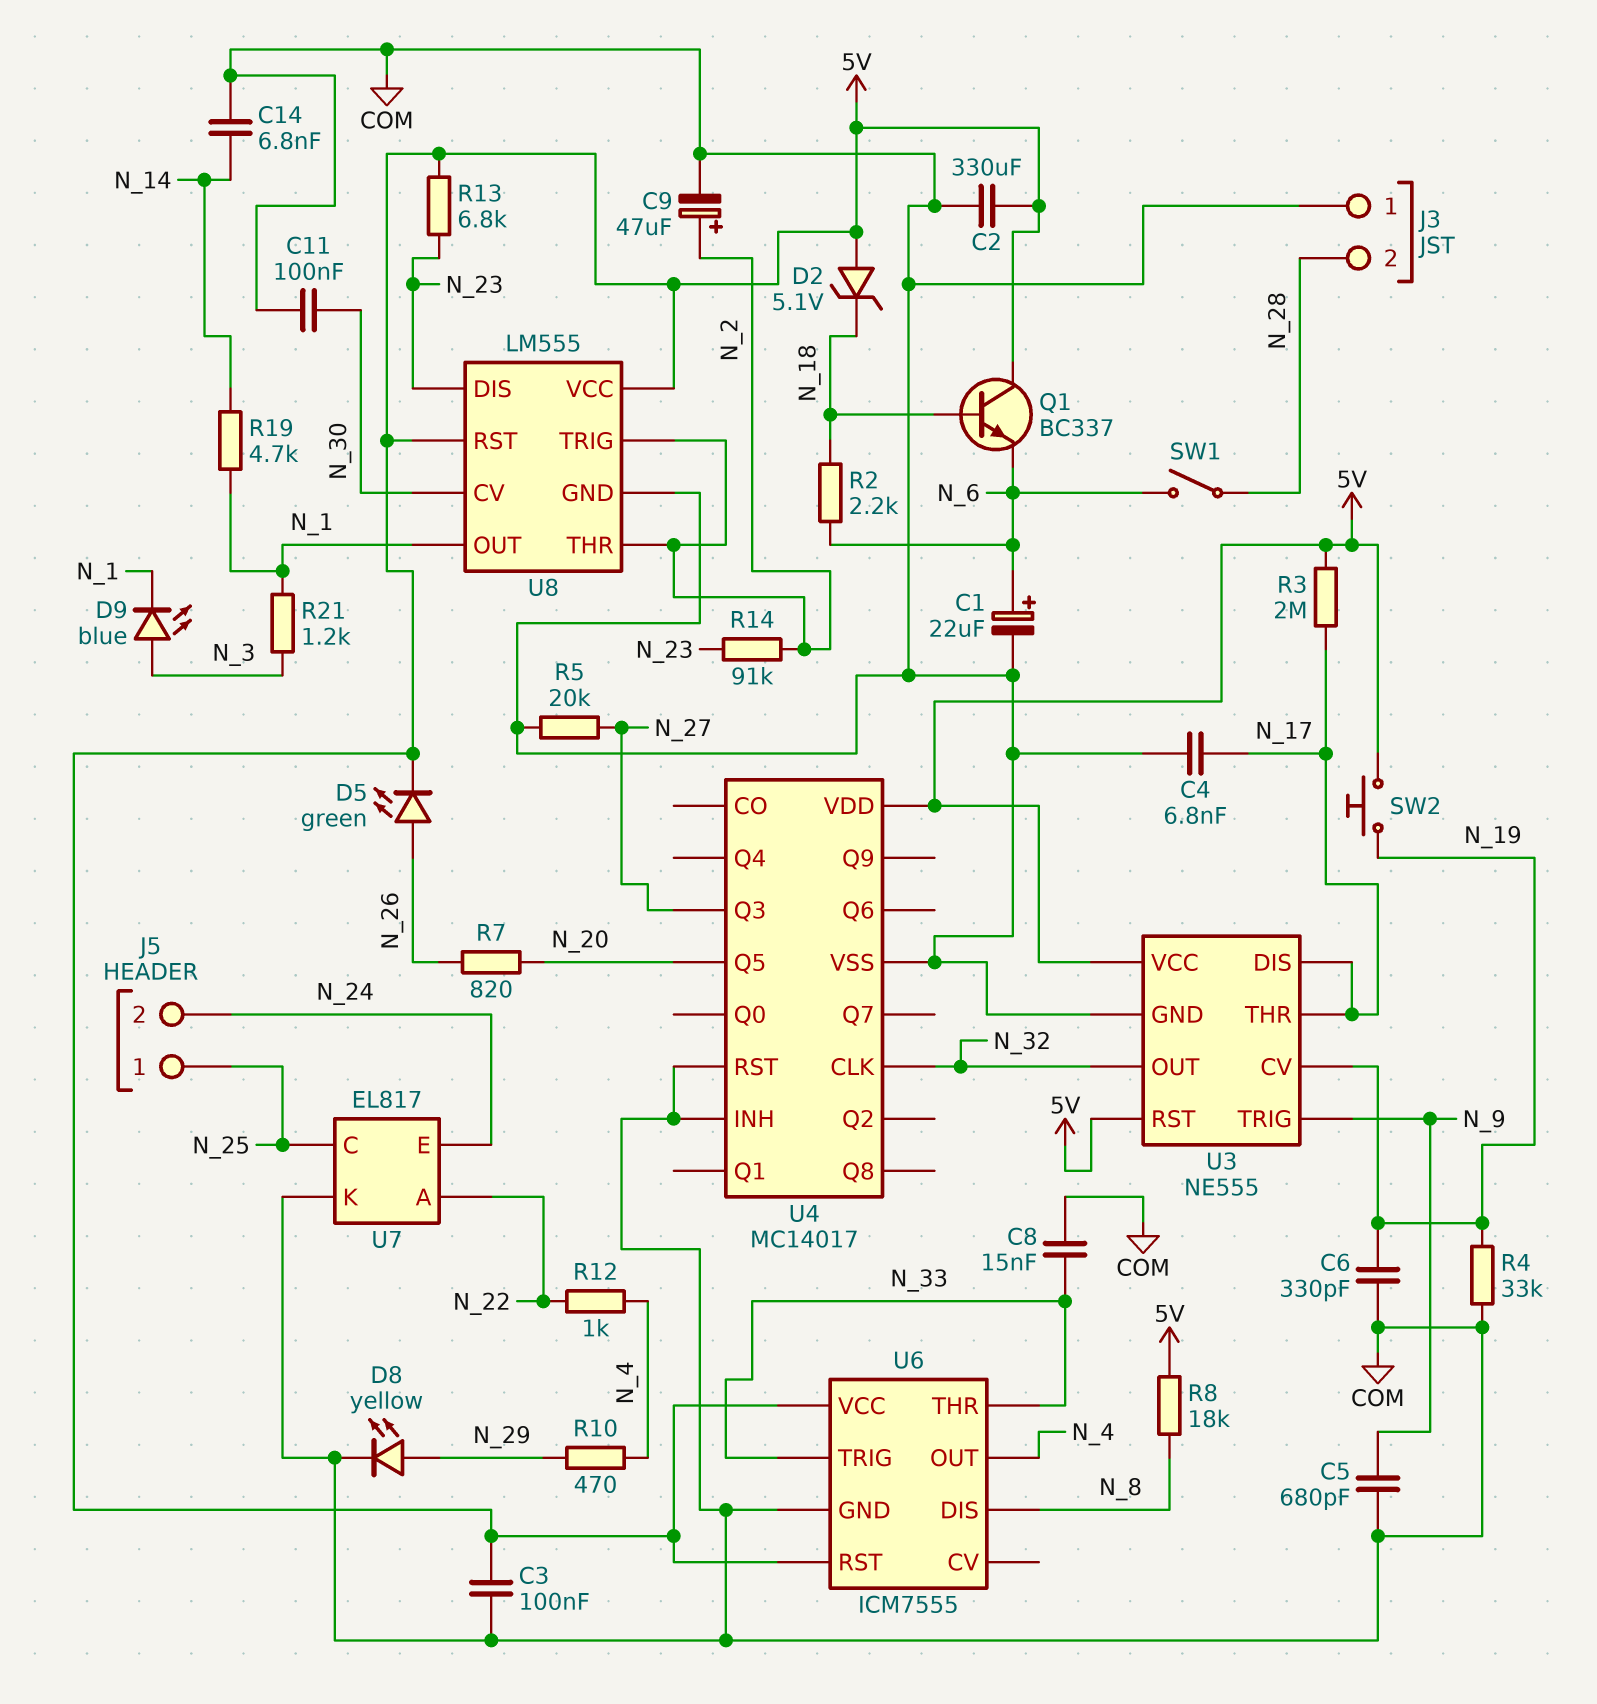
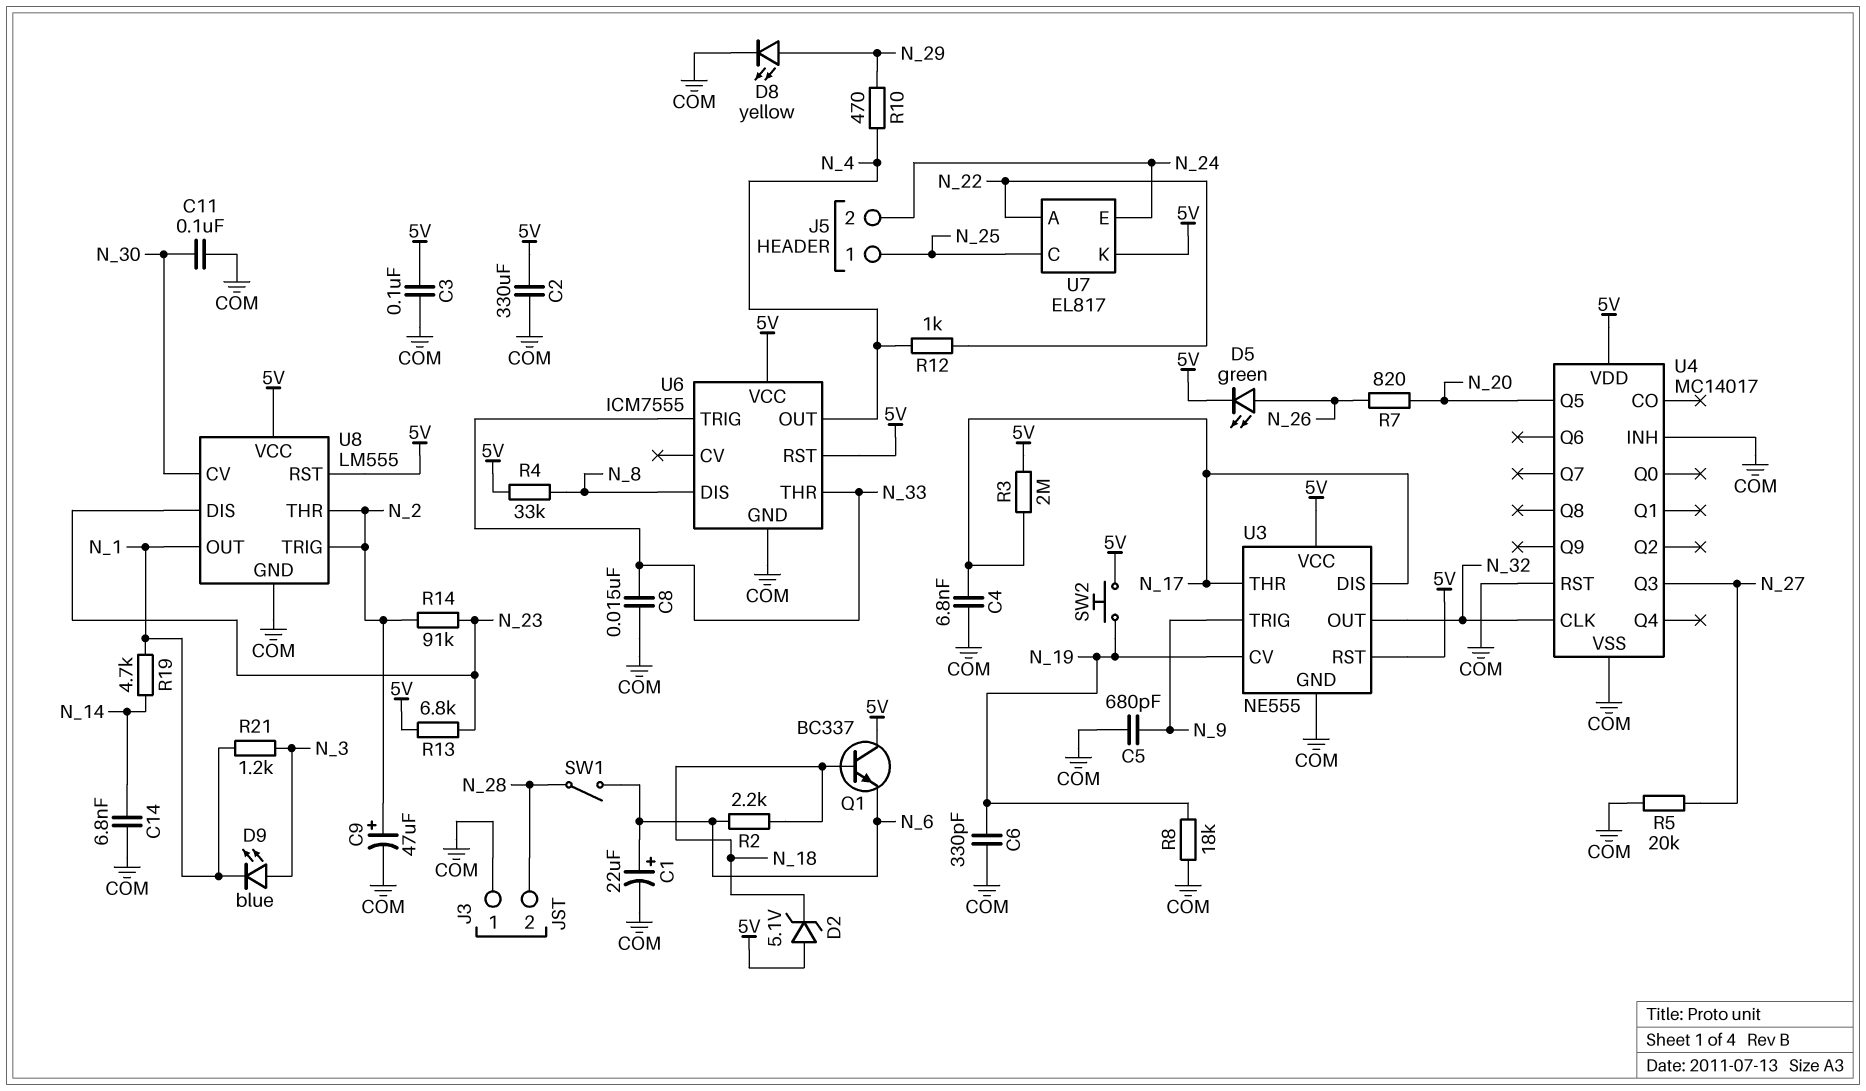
R4: 33k (COM, N_19) -> 33k (5V, N_8)
R8: 18k (5V, N_8) -> 18k (COM, N_19)
U7 pin K: COM -> 5V

